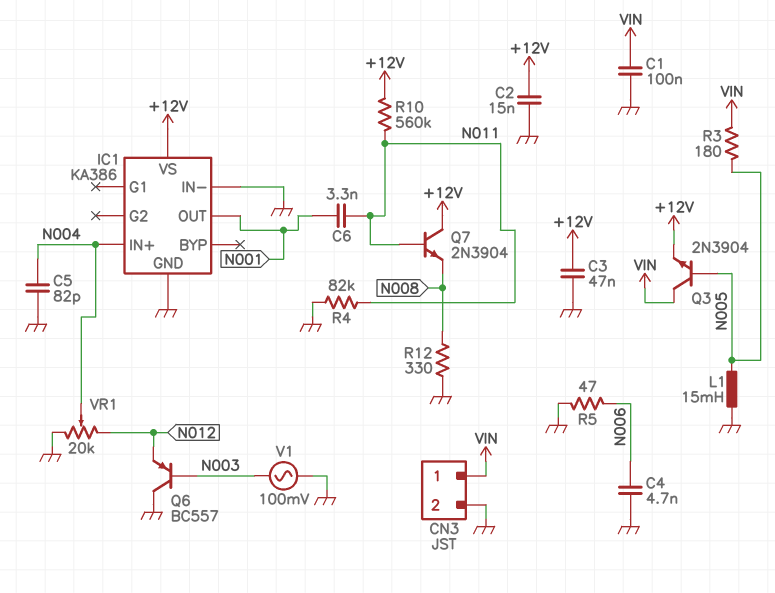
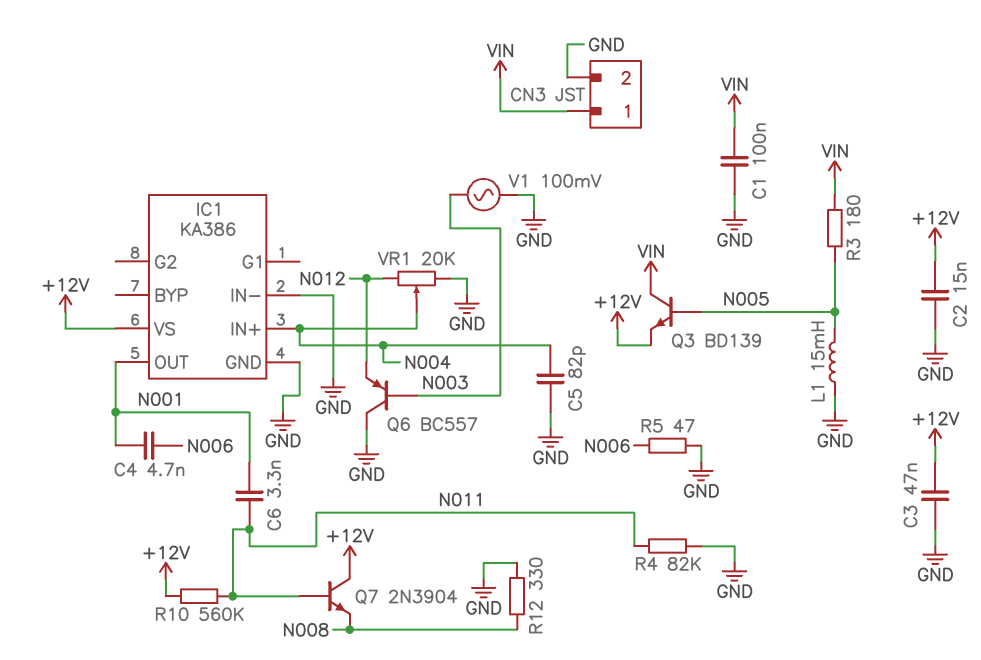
C4: 4.7nF (GND, N006) -> 4.7nF (N001, N006)
Q3: NPN 2N3904 (B N005, C VIN, E +12V) -> NPN BD139 (B N005, C VIN, E +12V)

